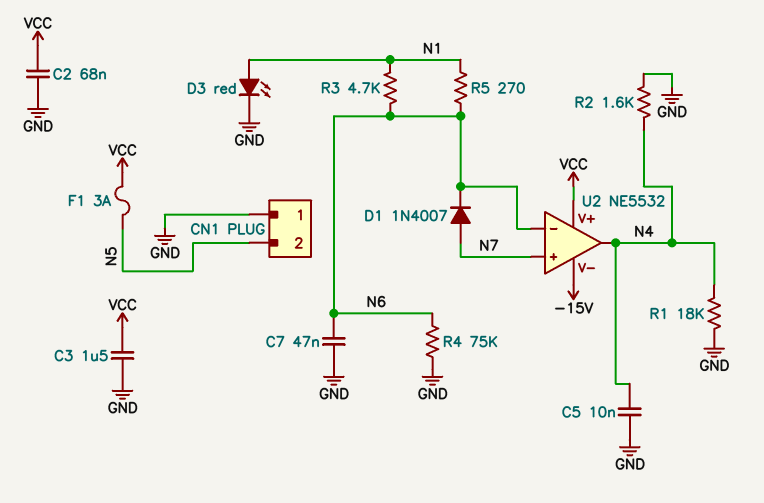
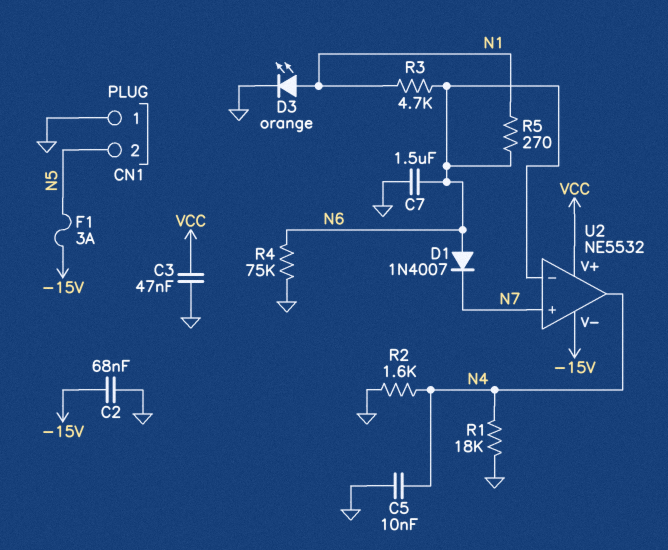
C2: 68nF (GND, VCC) -> 68nF (-15V, GND)
C3: 1.5uF (GND, VCC) -> 47nF (GND, VCC)
C7: 47nF (GND, N6) -> 1.5uF (GND, N6)
D1: diode 1N4007 (A N7, K N6) -> diode 1N4007 (A N6, K N7)
D3: LED red (A N1, K GND) -> LED orange (A N1, K GND)
F1: 3A (N5, VCC) -> 3A (-15V, N5)

